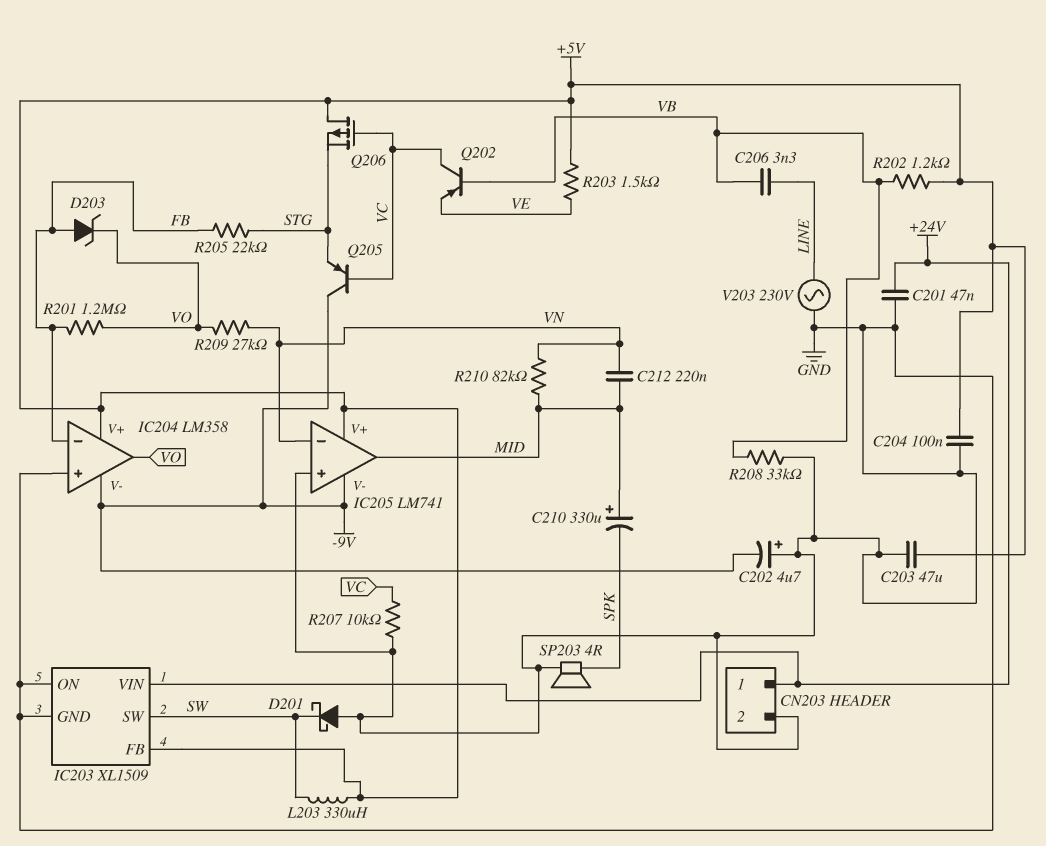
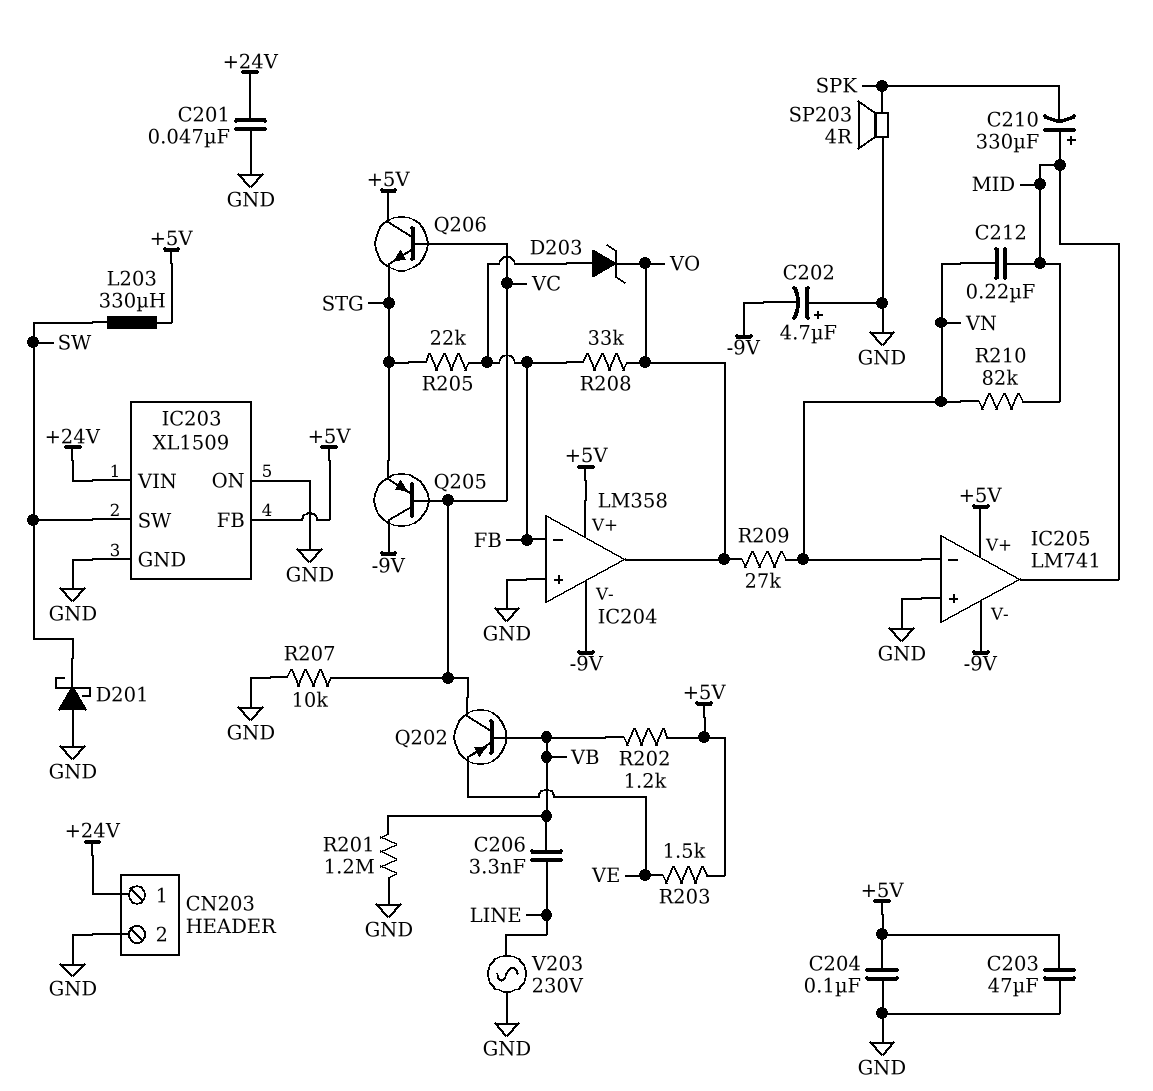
Q206: PMOS (G VC, D +5V, S STG) -> NPN (B VC, C +5V, E STG)
R201: 1.2M (FB, VO) -> 1.2M (GND, VB)
R208: 33k (GND, VB) -> 33k (FB, VO)

